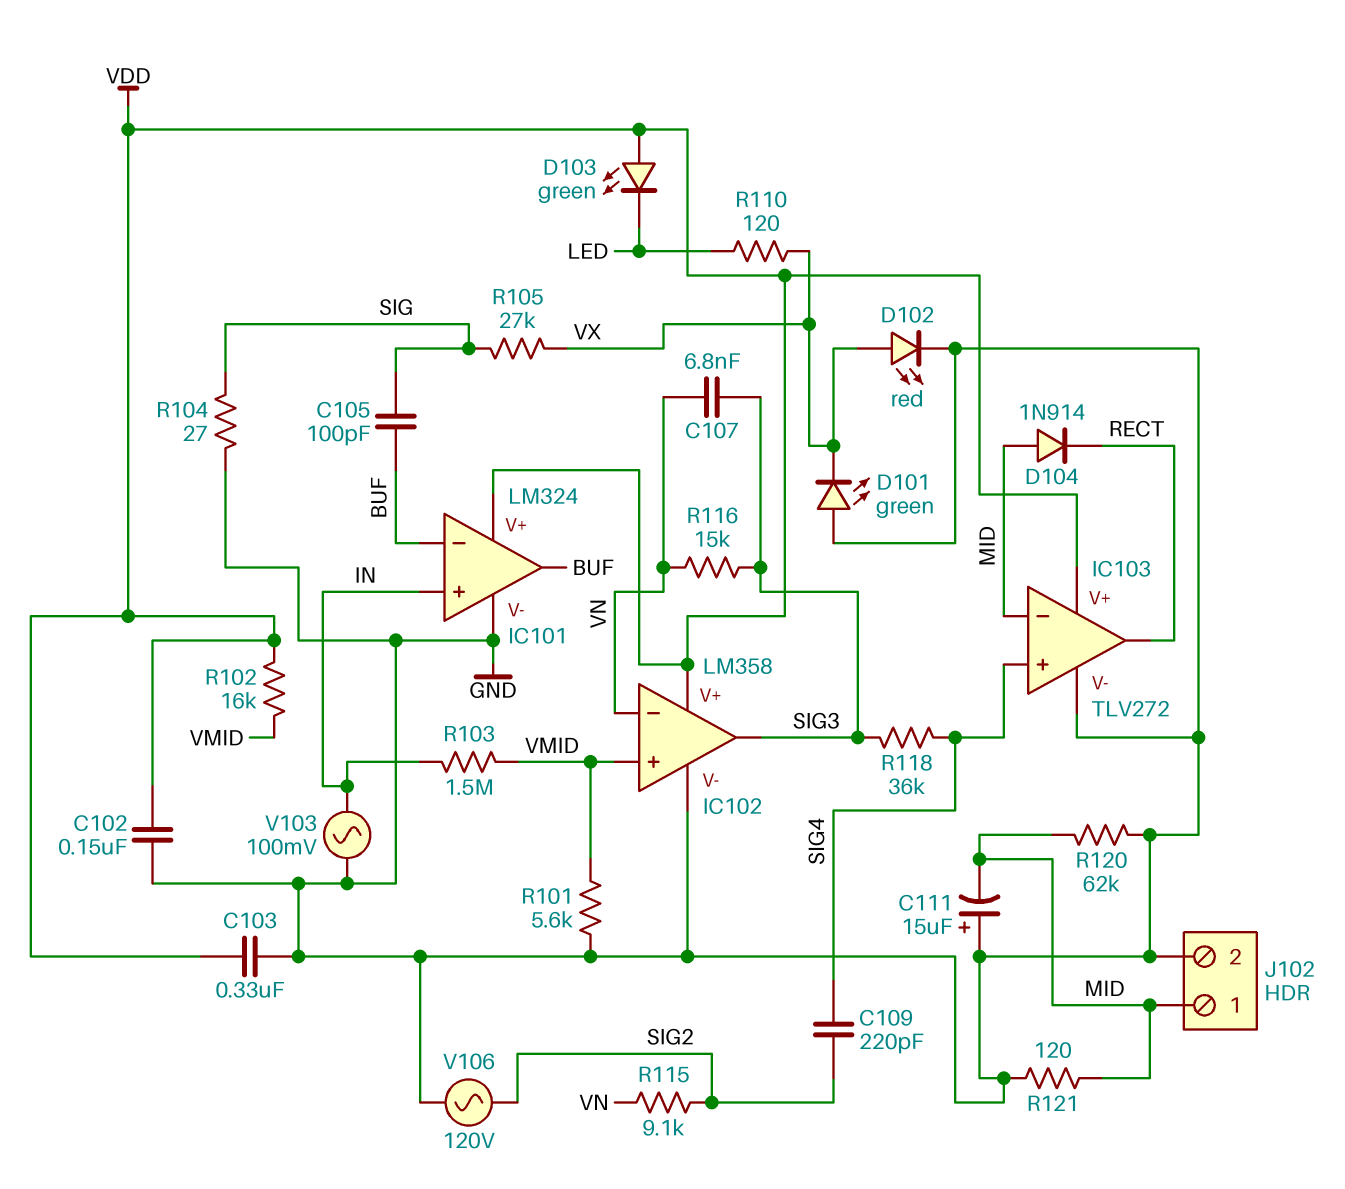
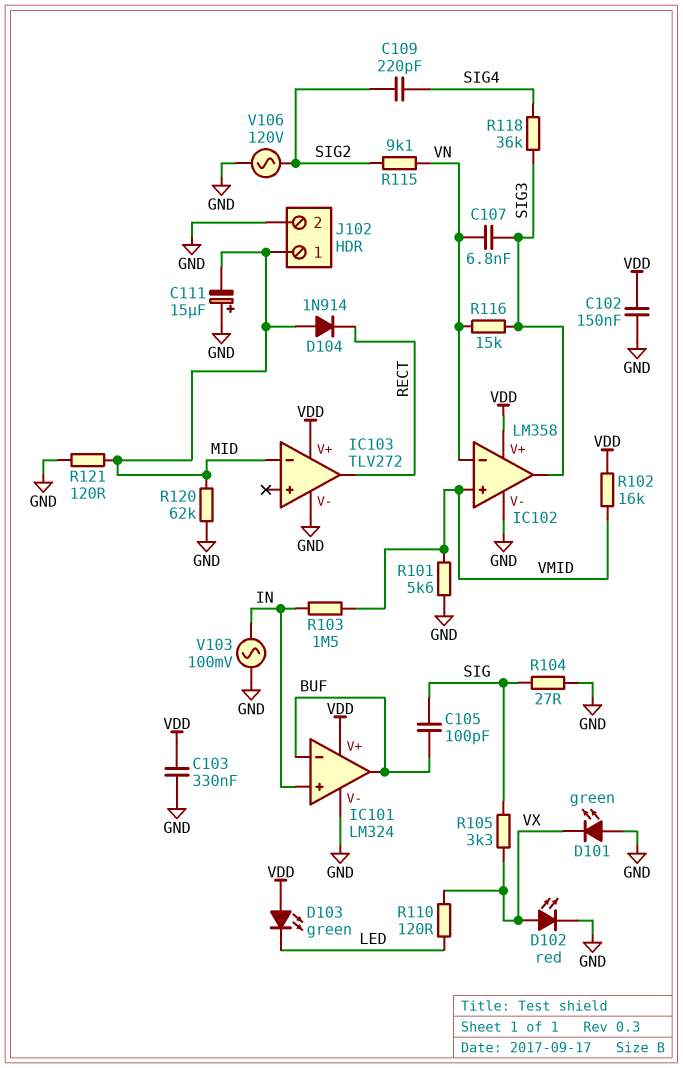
IC103 pin in+: SIG4 -> none
R105: 27k (SIG, VX) -> 3.3k (SIG, VX)

